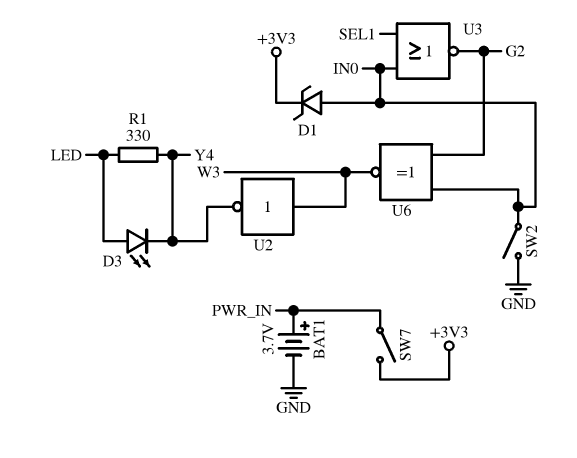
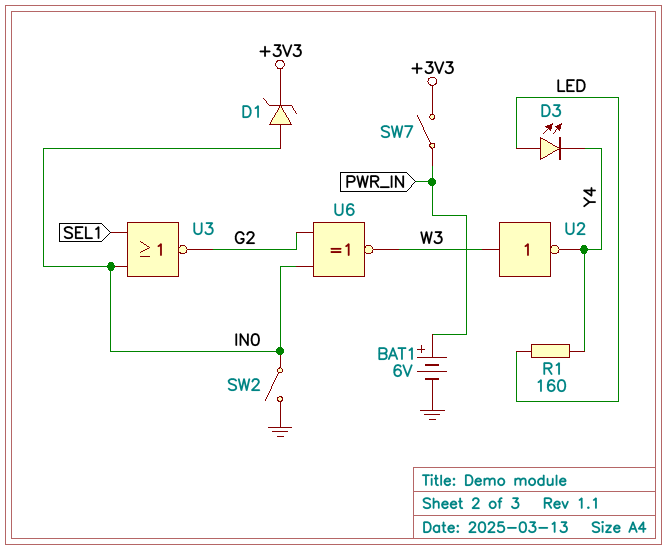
BAT1: 3.7V (plus PWR_IN, minus GND) -> 6V (plus PWR_IN, minus GND)
R1: 330 (LED, Y4) -> 160 (LED, Y4)

